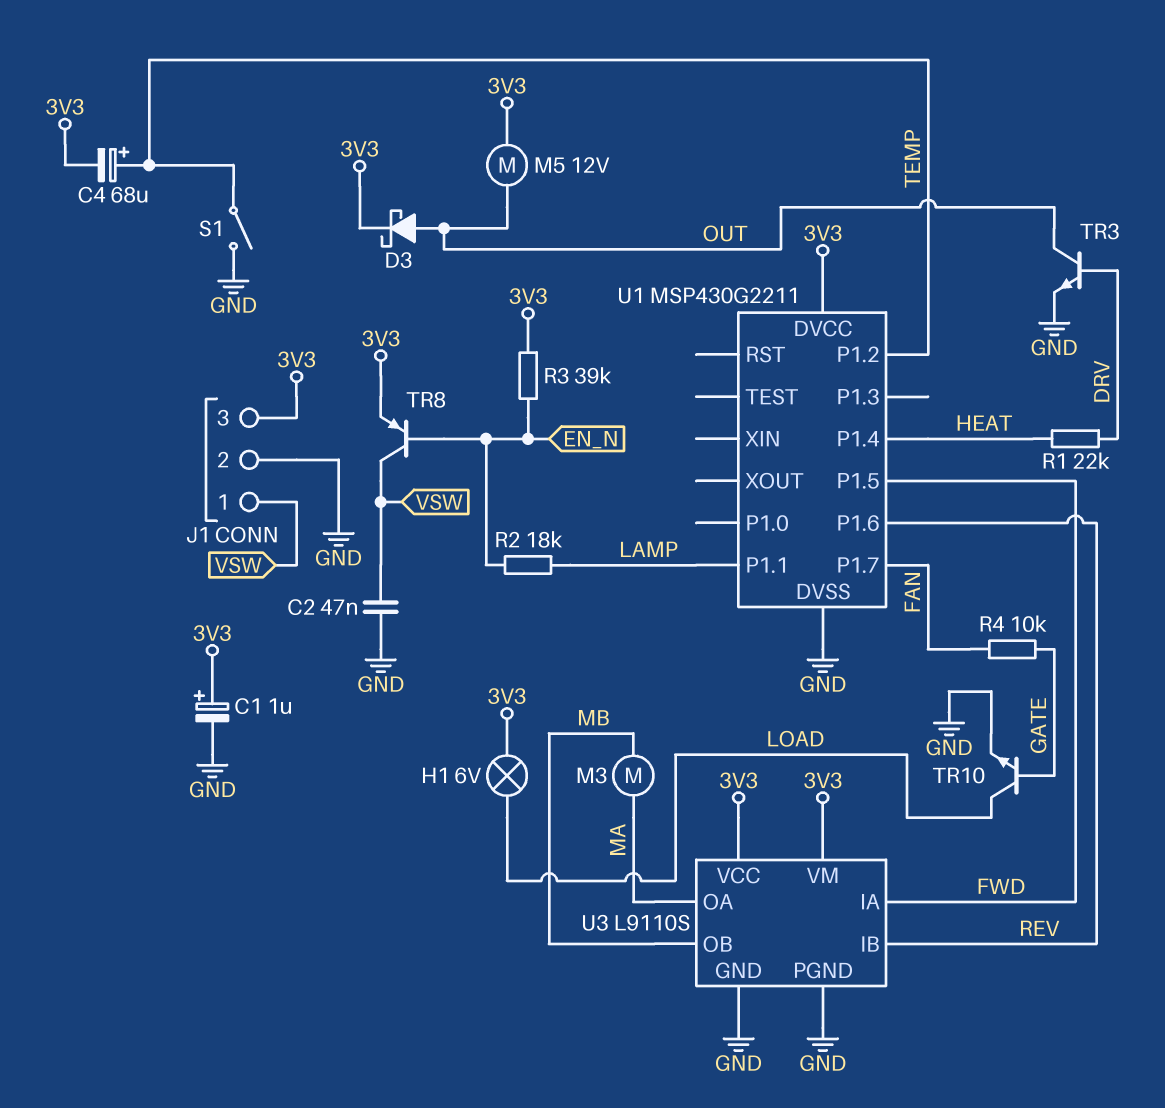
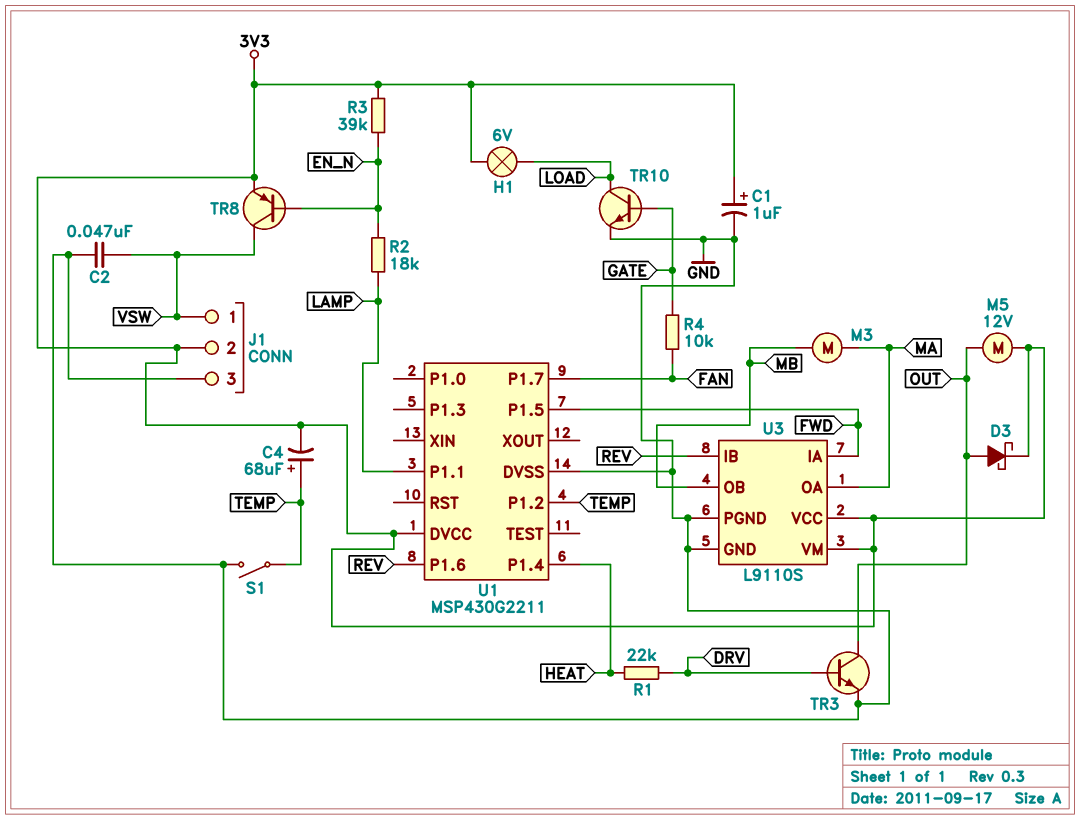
J1 pin 2: GND -> 3V3
J1 pin 3: 3V3 -> GND

